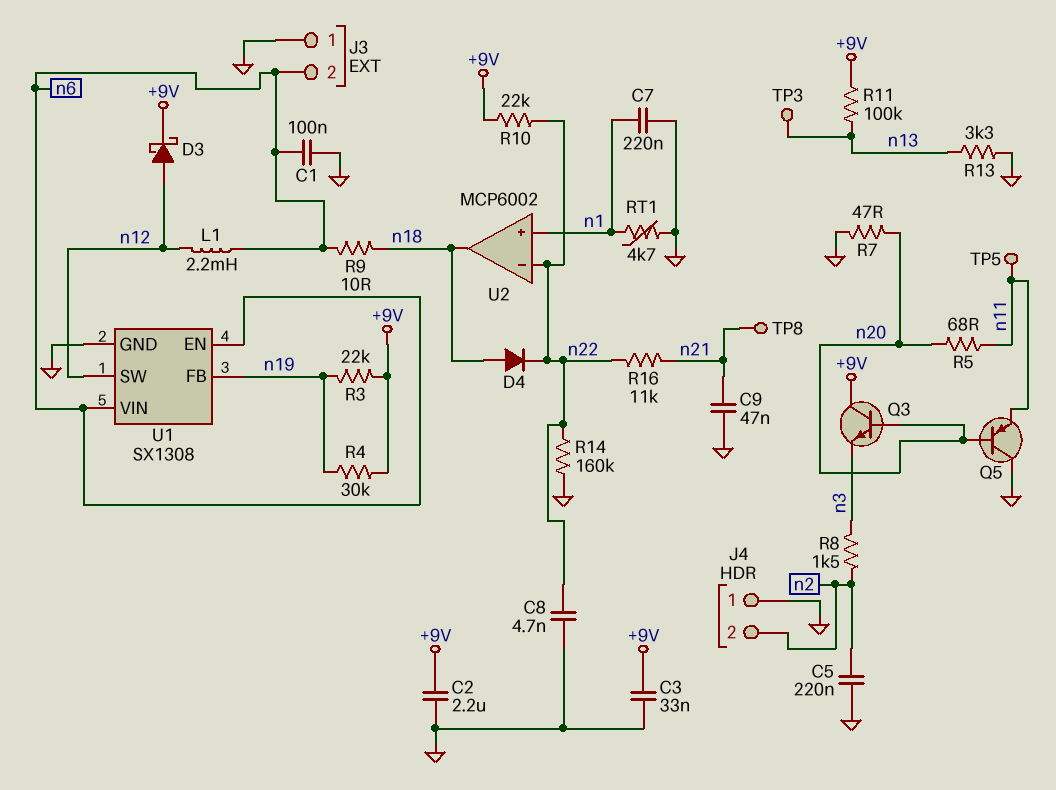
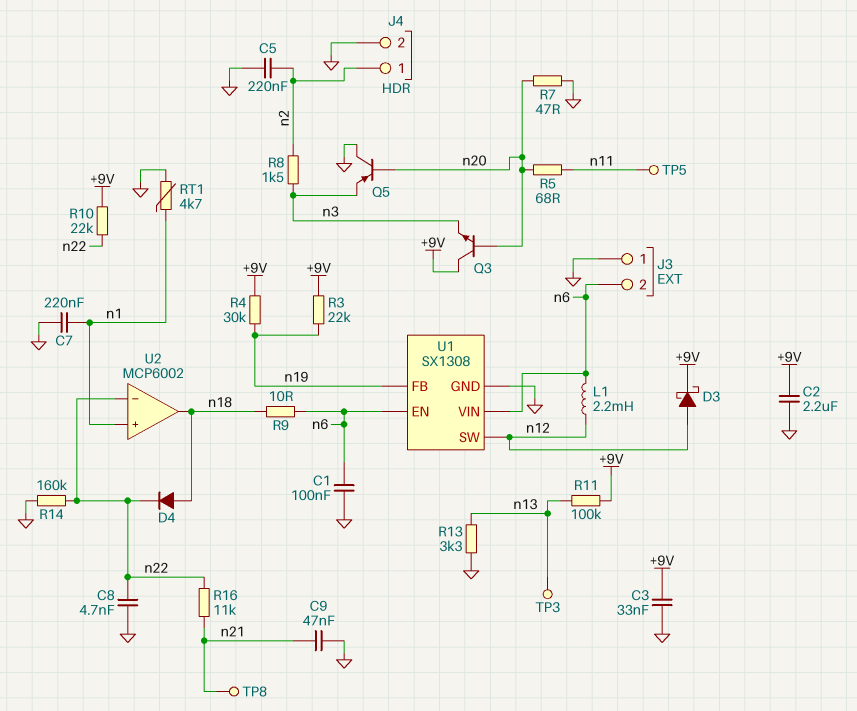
J4 pin 1: GND -> n2
J4 pin 2: n2 -> GND
Q5: PNP (B n20, C GND, E n11) -> PNP (B n20, C GND, E n3)

